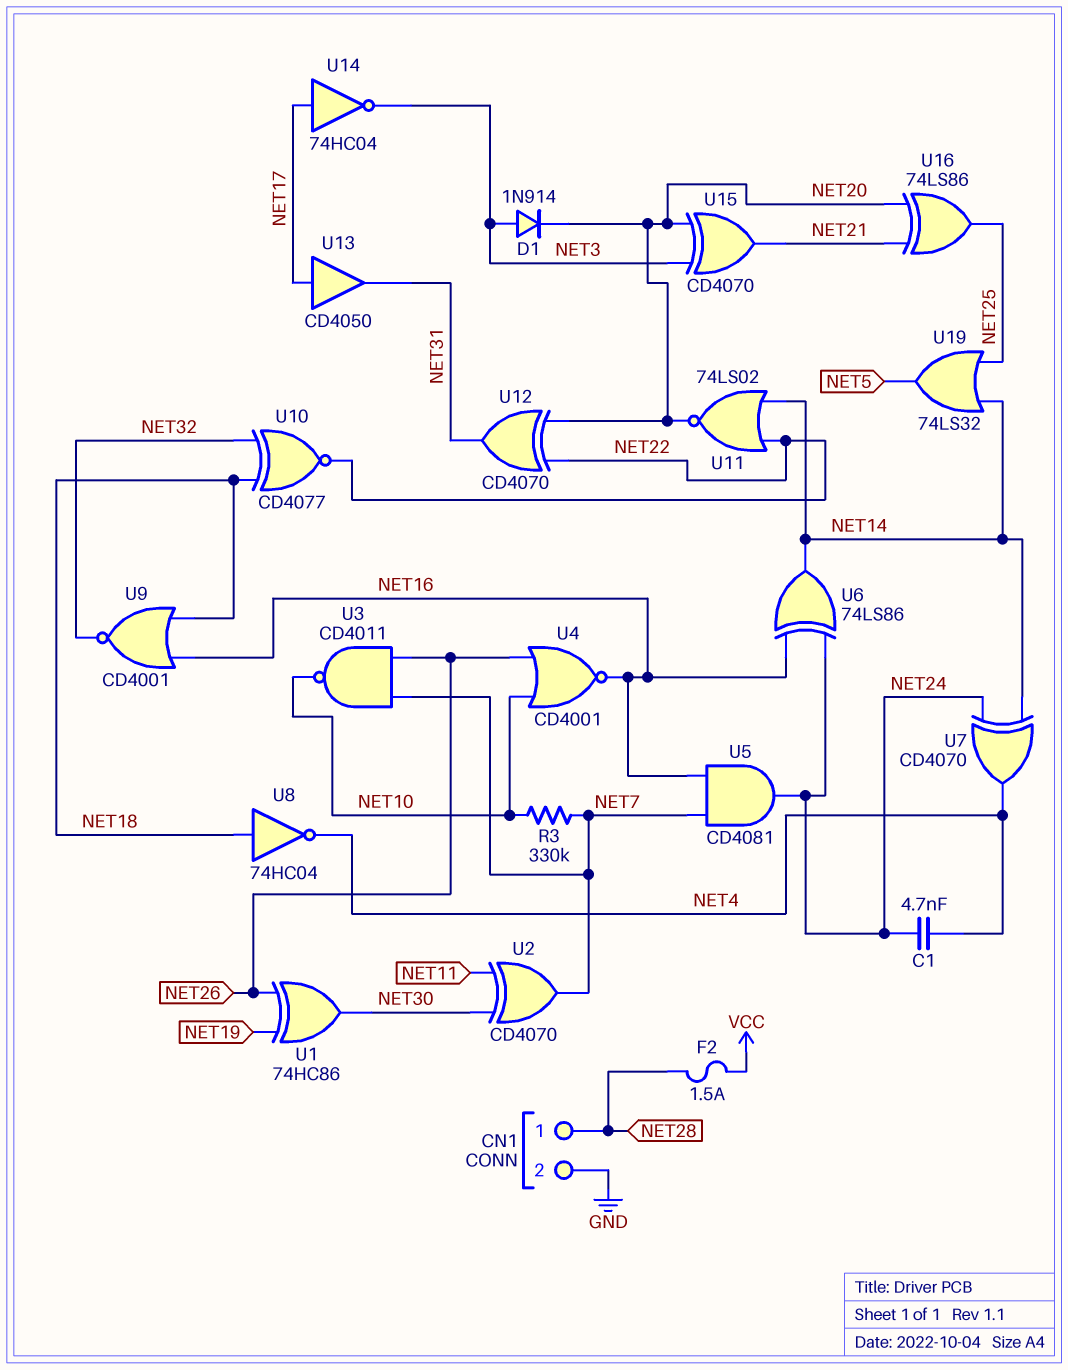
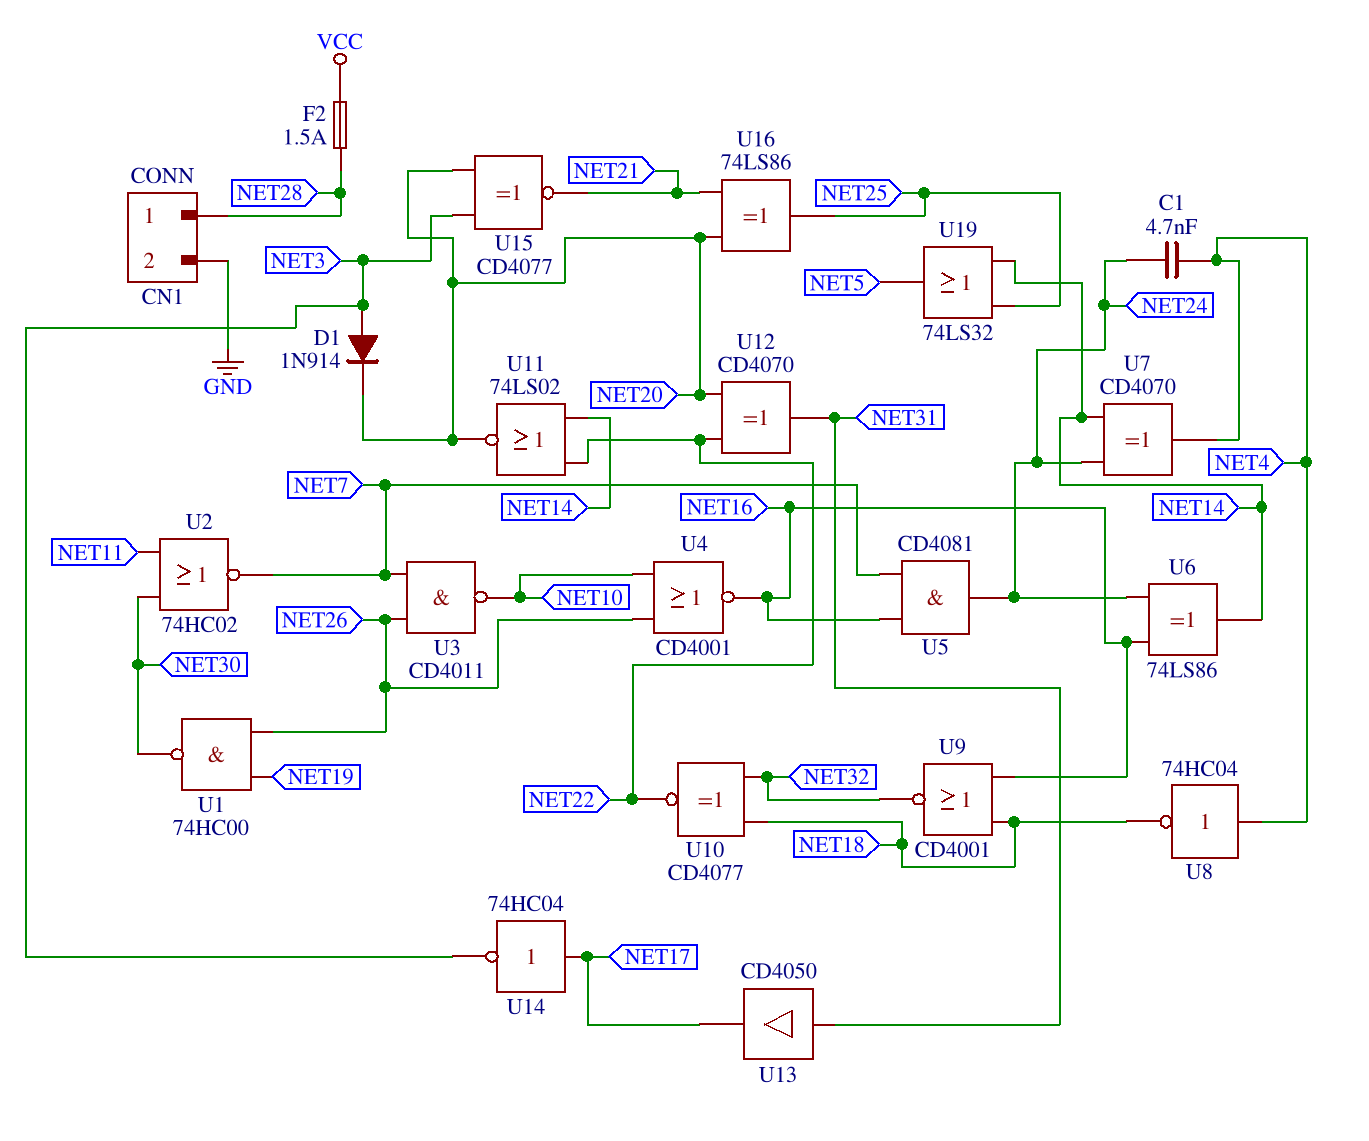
R3: 330k (NET7, NET10) -> none
U1: XOR 74HC86 (in NET19, in NET26, out NET30) -> NAND 74HC00 (in NET19, in NET26, out NET30)
U2: XOR CD4070 (in NET11, in NET30, out NET7) -> NOR 74HC02 (in NET11, in NET30, out NET7)
U8: NOT 74HC04 (in NET18, out NET4) -> NOT 74HC04 (in NET4, out NET18)
U13: buffer CD4050 (in NET17, out NET31) -> buffer CD4050 (in NET31, out NET17)
U15: XOR CD4070 (in NET3, in NET20, out NET21) -> XNOR CD4077 (in NET3, in NET20, out NET21)

